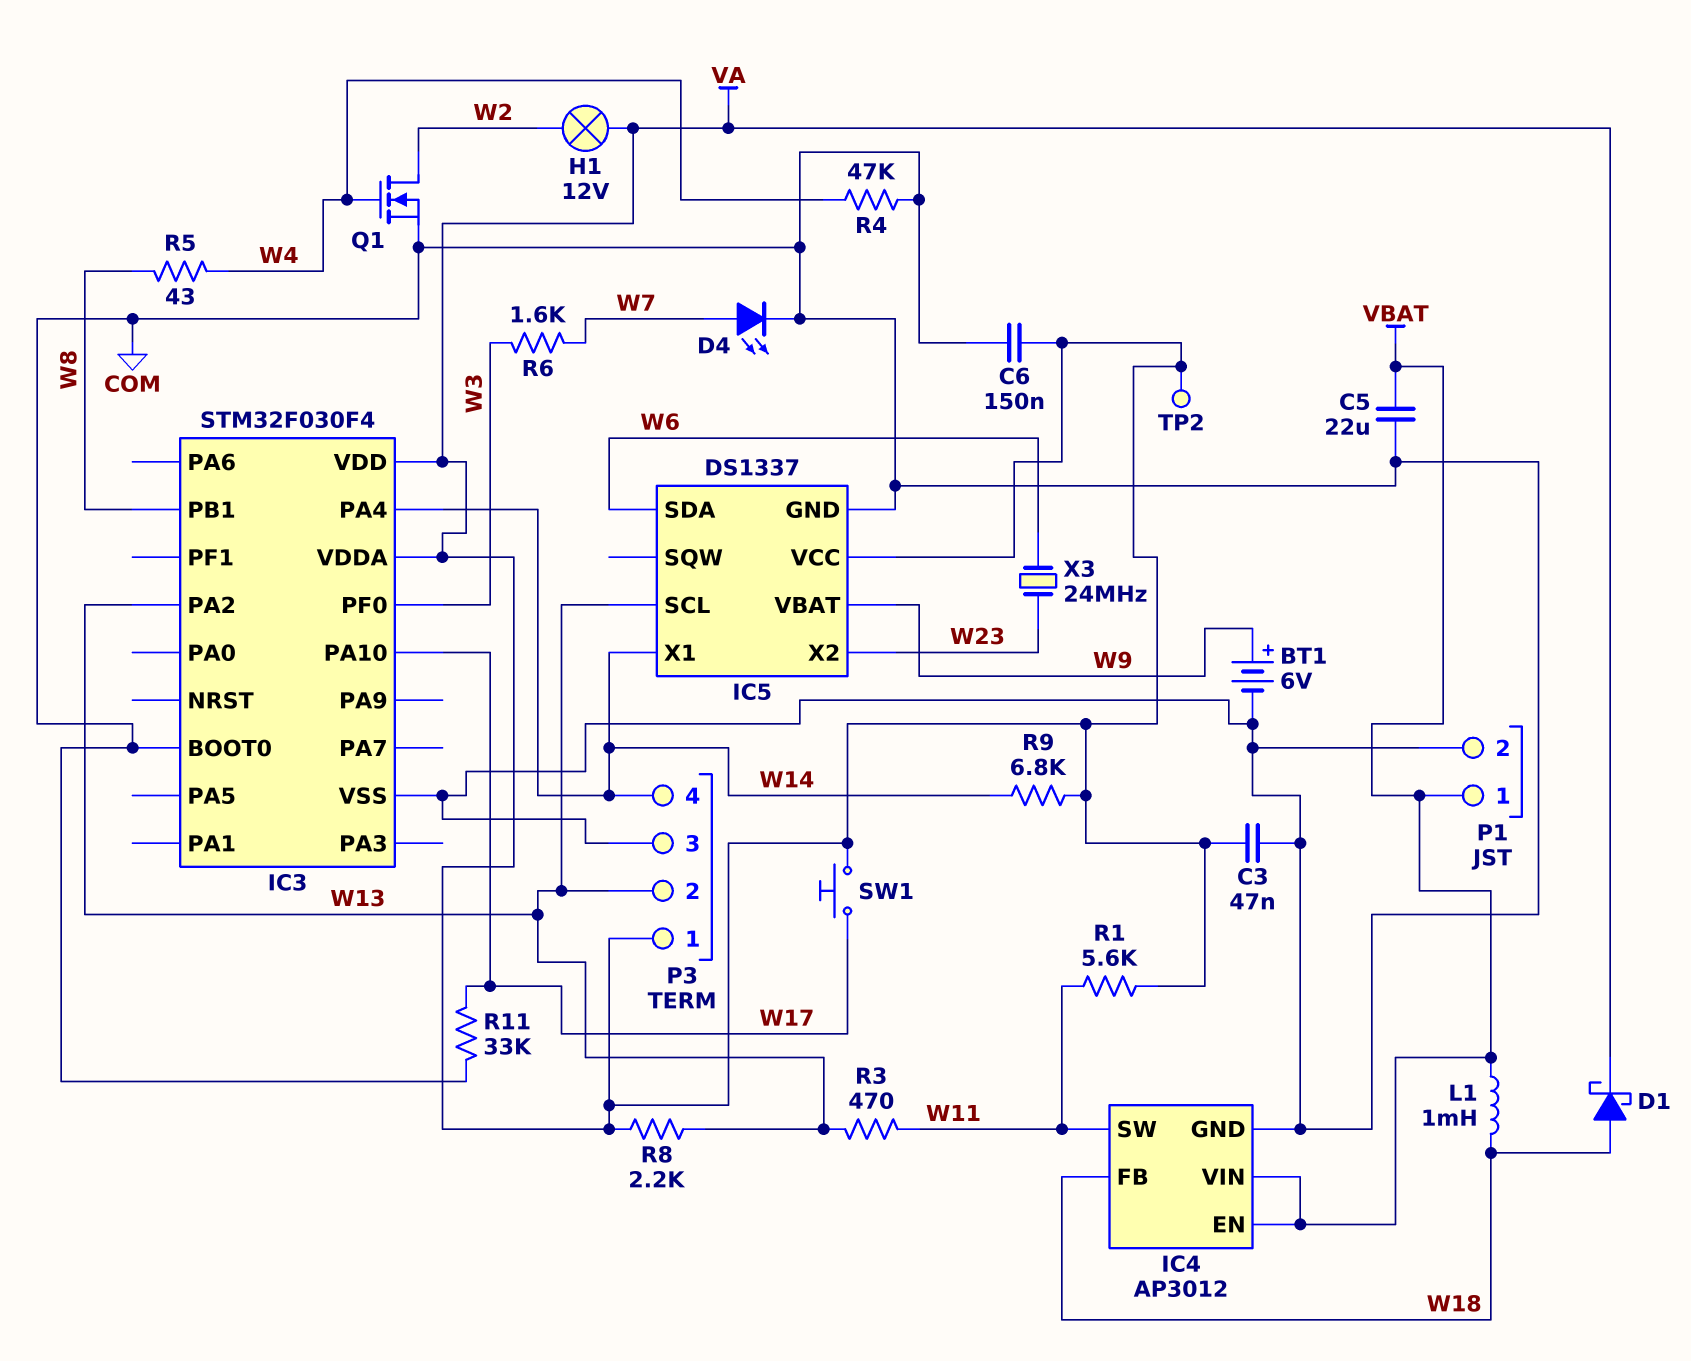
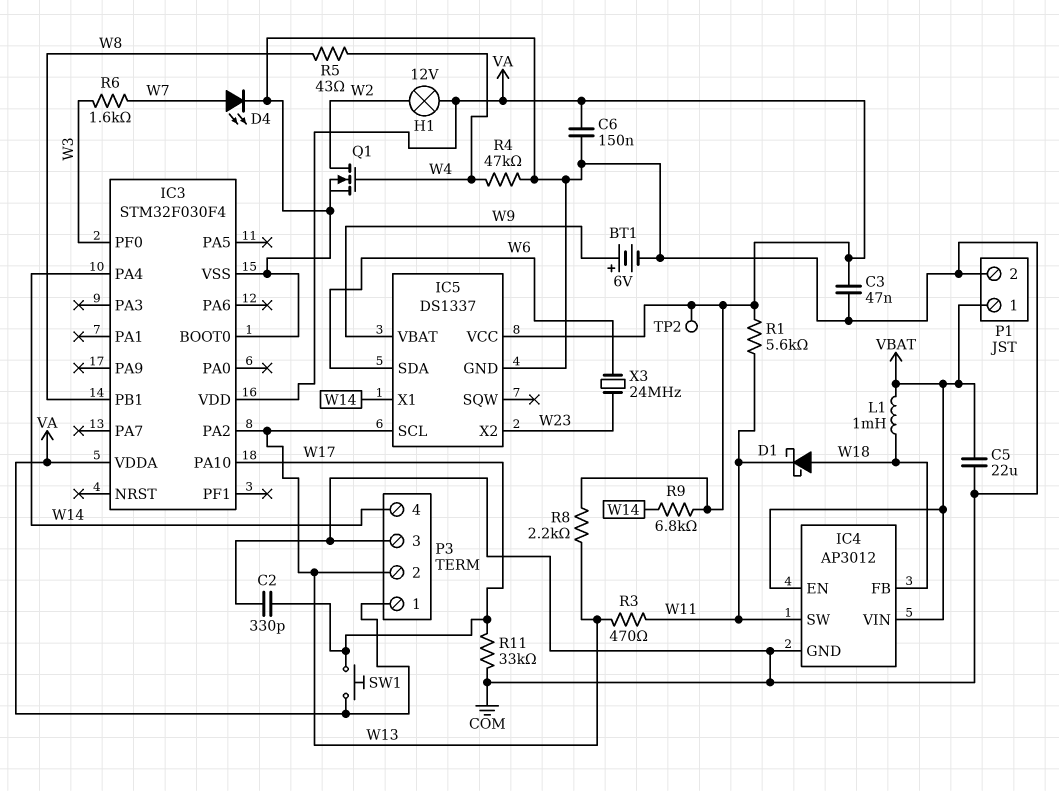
C2: none -> 330pF (COM, W17)
D1: schottky (A W18, K VA) -> schottky (A W18, K W11)

